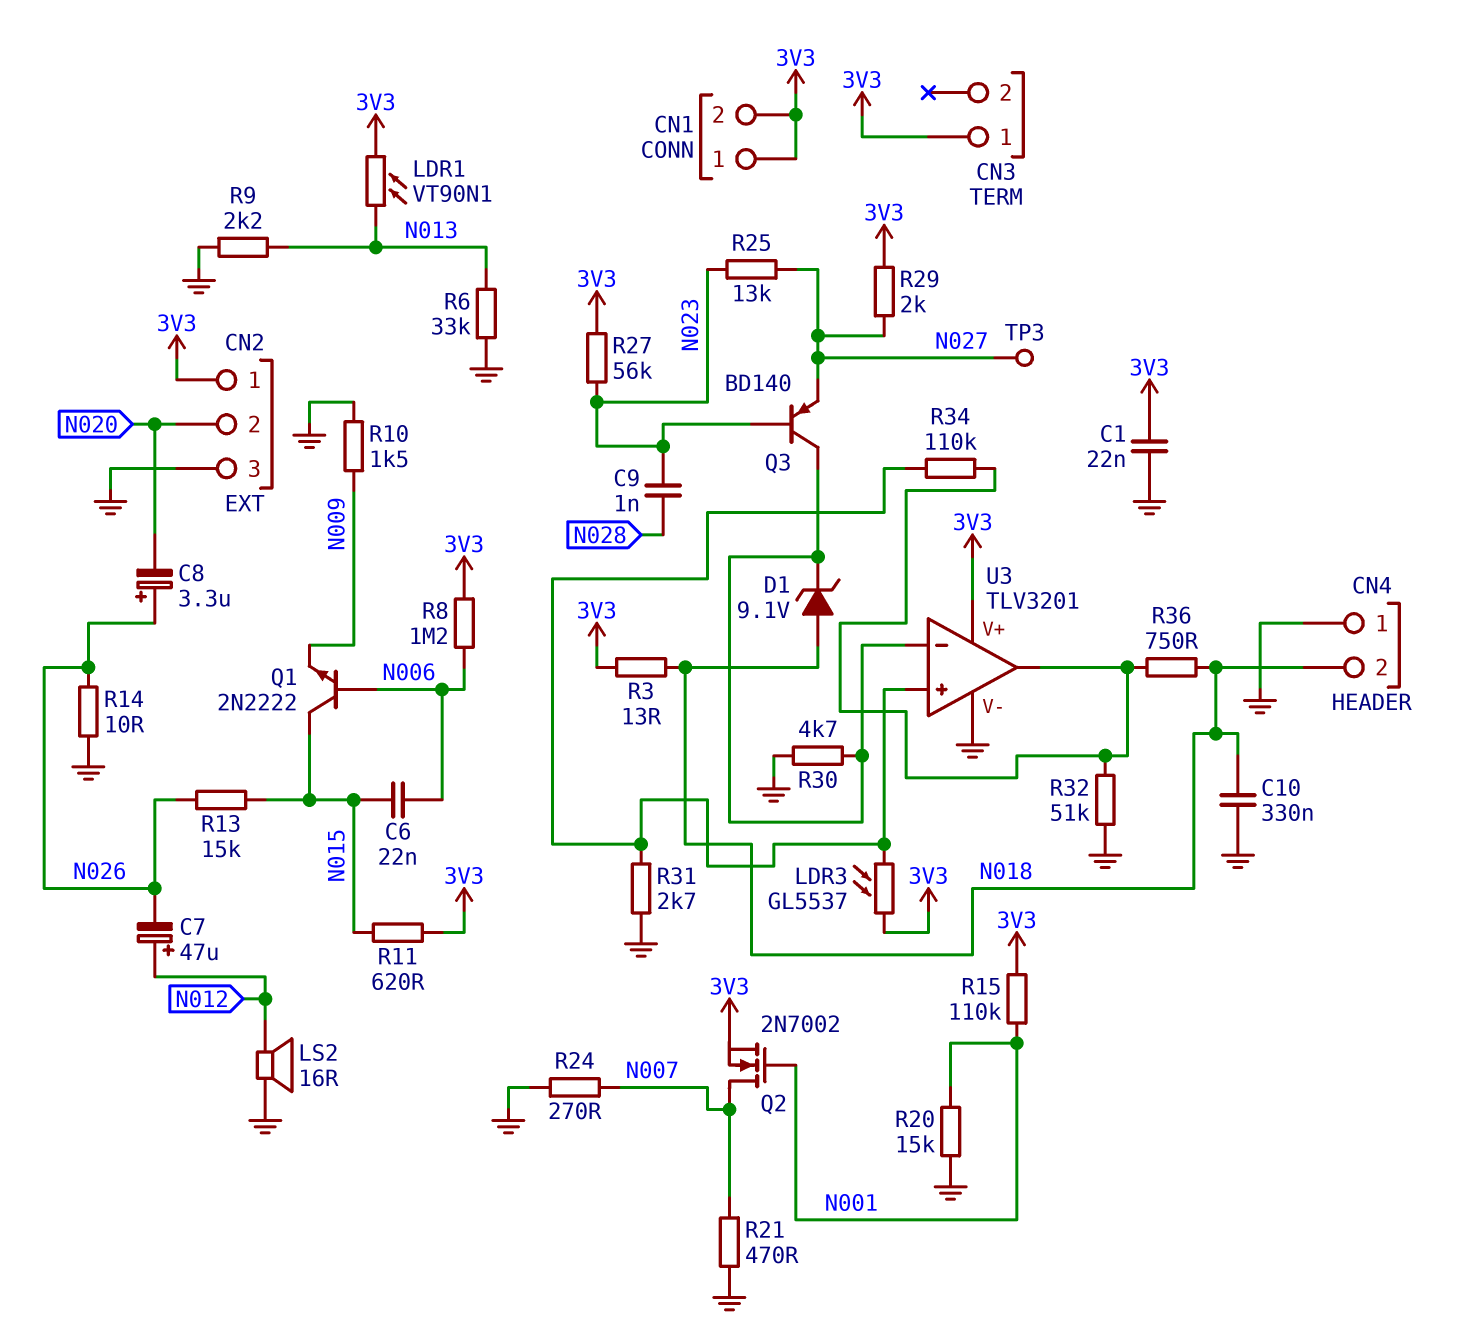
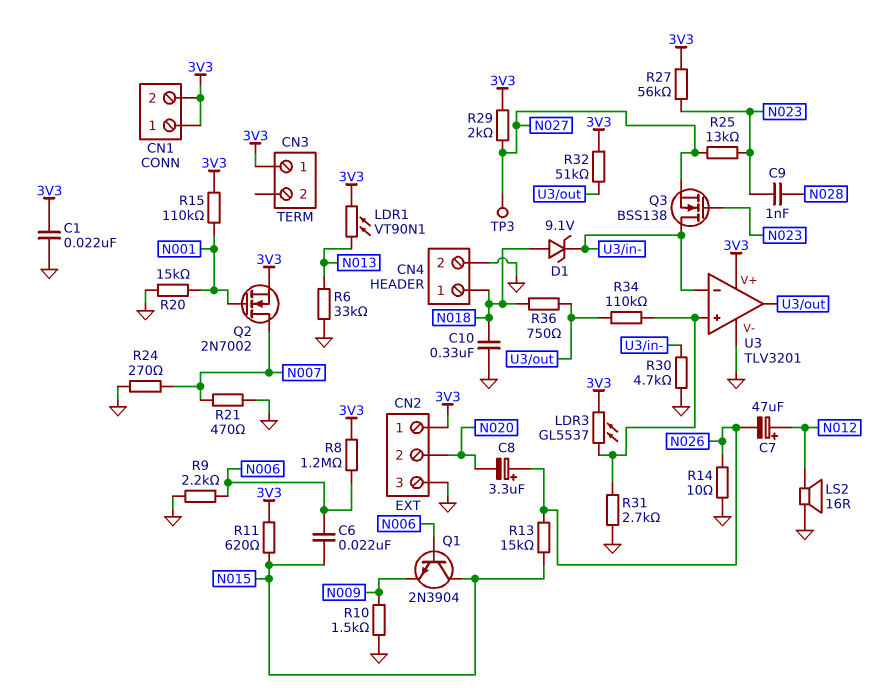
CN4 pin 1: GND -> N018
CN4 pin 2: N018 -> GND
Q1: NPN 2N2222 (B N006, C N015, E N009) -> NPN 2N3904 (B N006, C N015, E N009)
Q3: PNP BD140 (B N023, C U3/in-, E N027) -> NMOS BSS138 (G N023, D U3/in-, S N027)
R3: 13 (3V3, N018) -> none
R9: 2.2k (GND, N013) -> 2.2k (GND, N006)
R32: 51k (GND, U3/out) -> 51k (3V3, U3/out)

